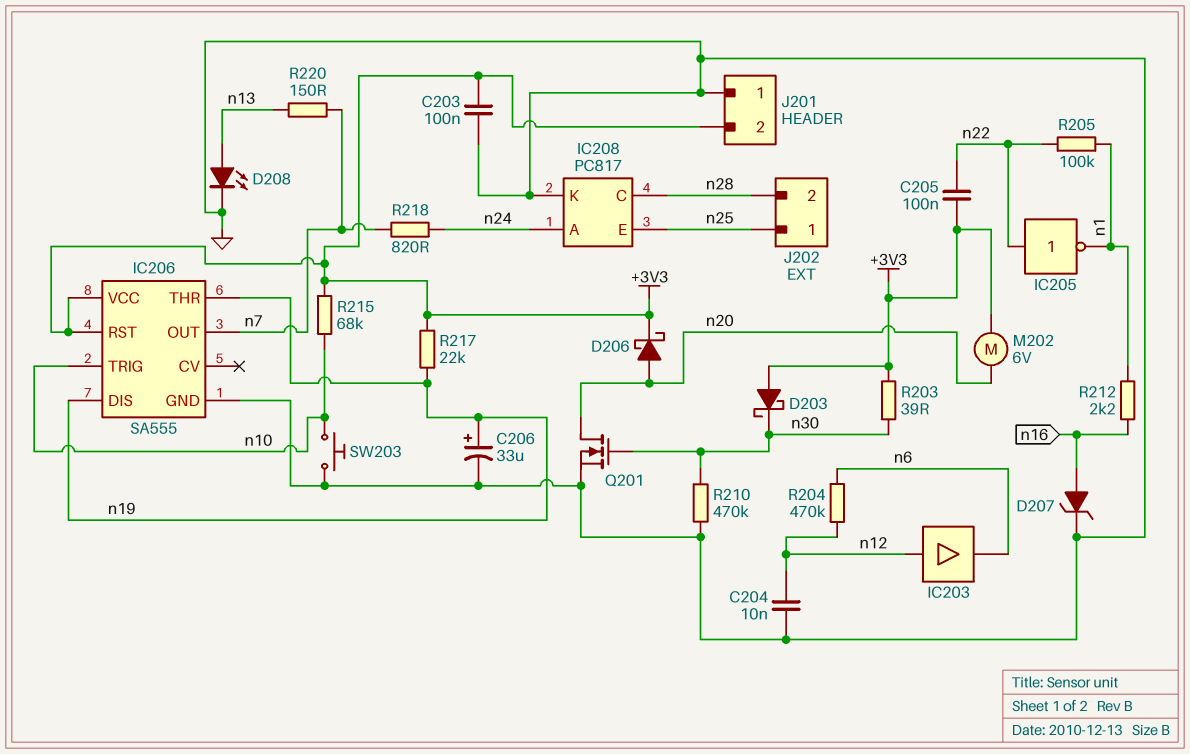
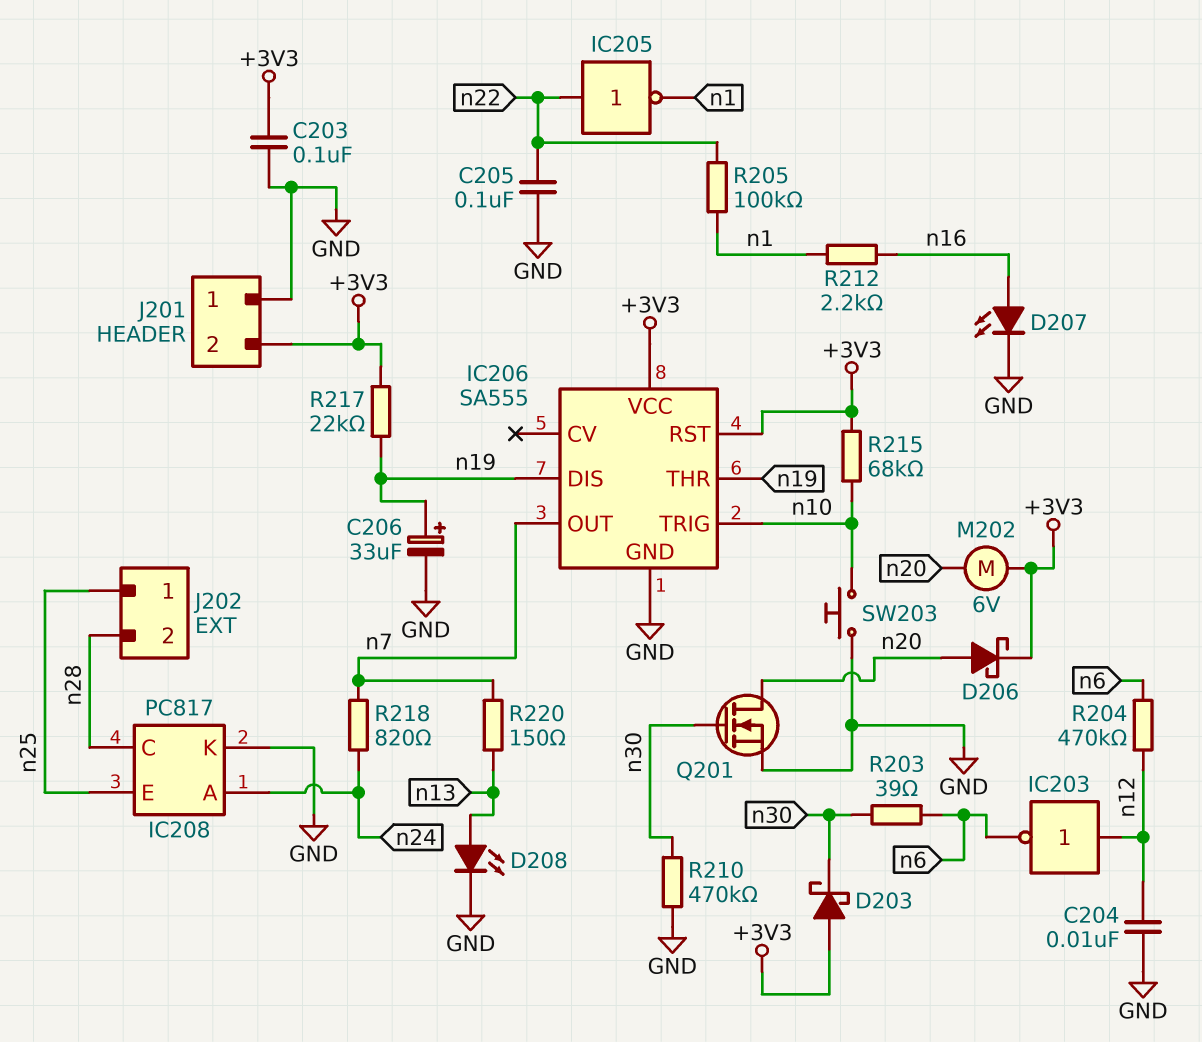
C205: 100nF (+3V3, n22) -> 100nF (GND, n22)
D207: zener (A n16, K GND) -> LED (A n16, K GND)
IC203: buffer (in n12, out n6) -> NOT (in n12, out n6)
R203: 39 (+3V3, n30) -> 39 (n6, n30)

